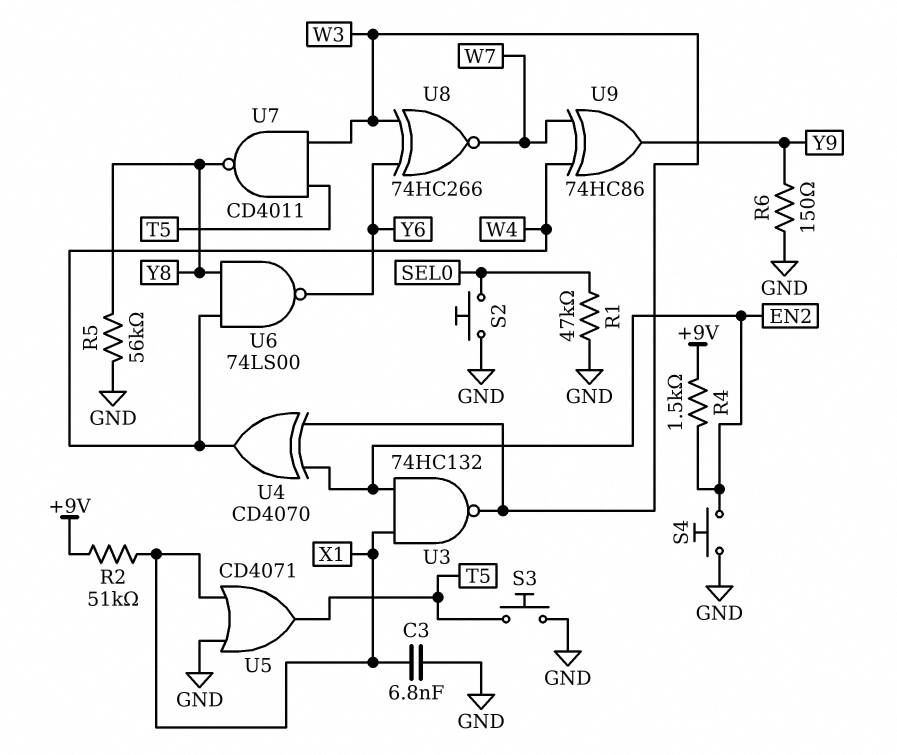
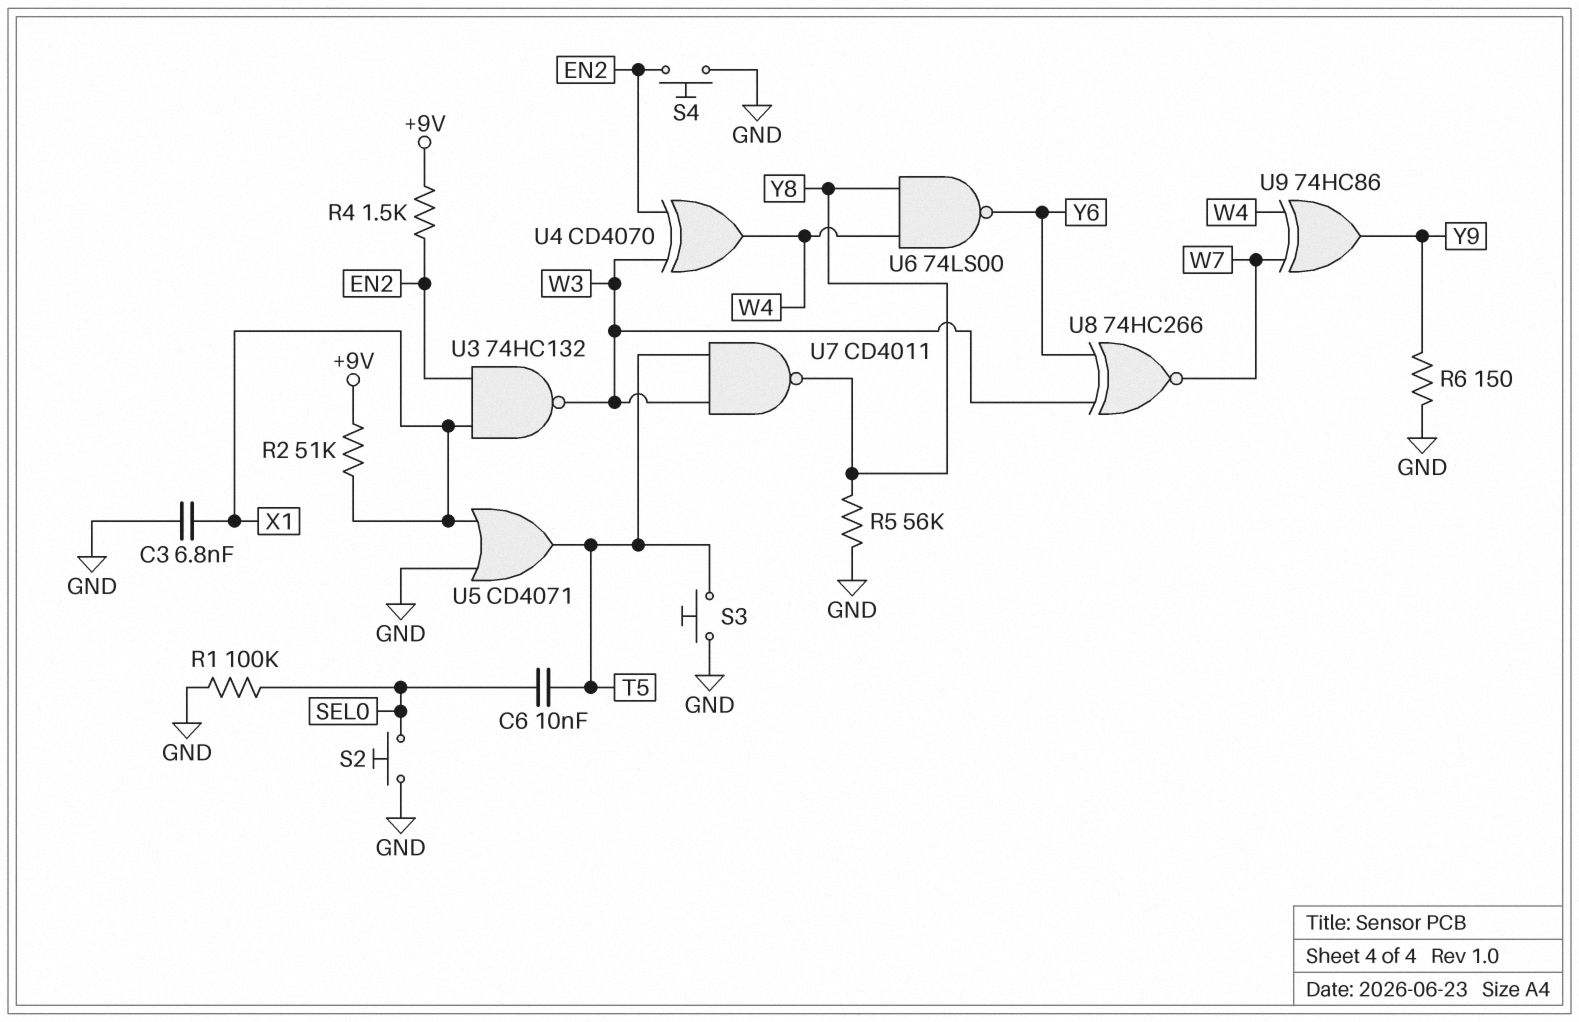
C6: none -> 10nF (SEL0, T5)
R1: 47k (GND, SEL0) -> 100k (GND, SEL0)

